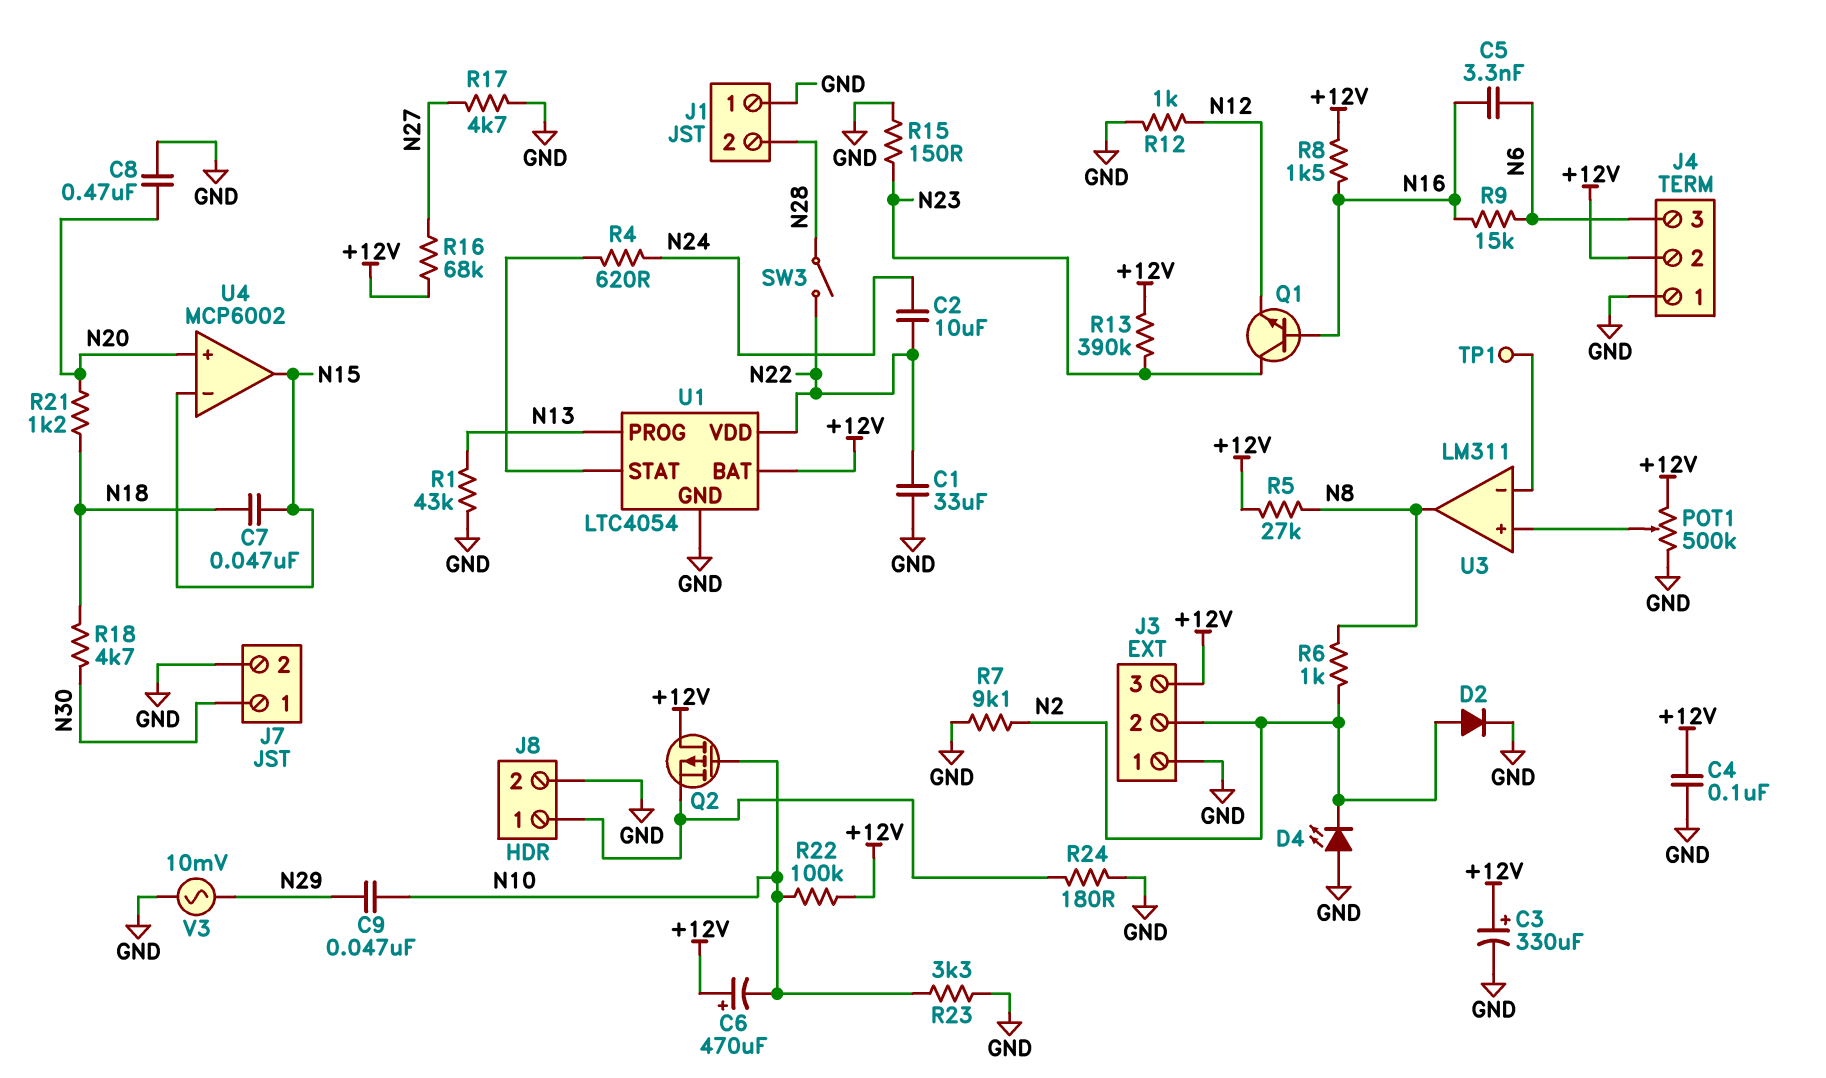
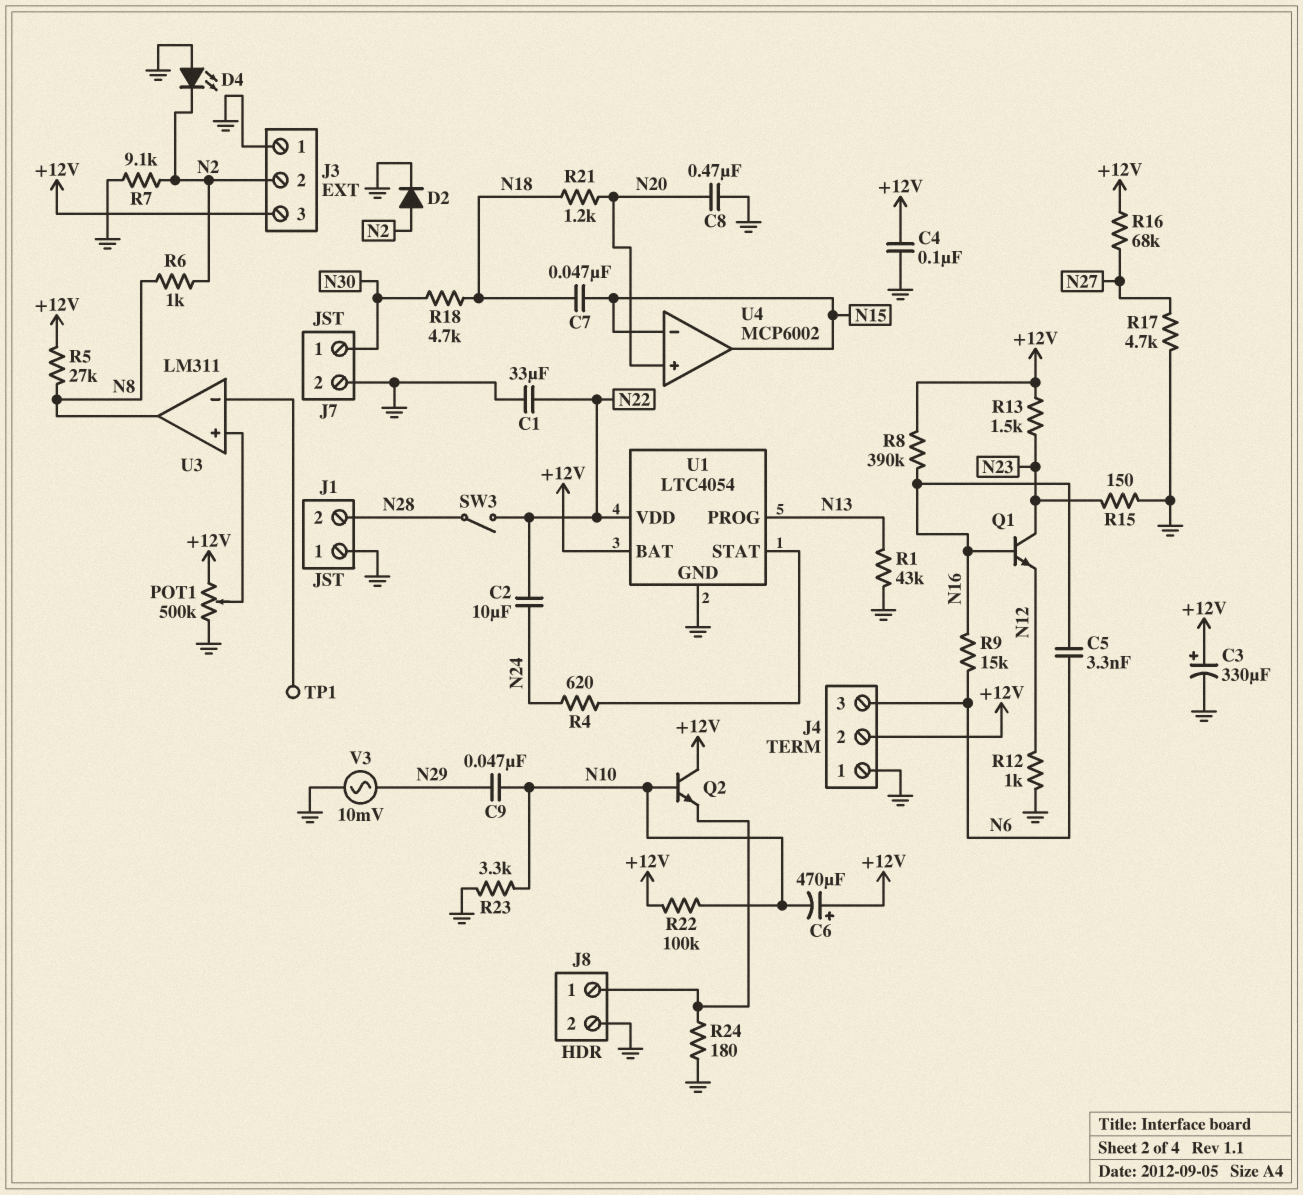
Q2: PMOS (G N10, D +12V, S J8/1) -> NPN (B N10, C +12V, E J8/1)
R8: 1.5k (+12V, N16) -> 390k (+12V, N16)
R13: 390k (+12V, N23) -> 1.5k (+12V, N23)

